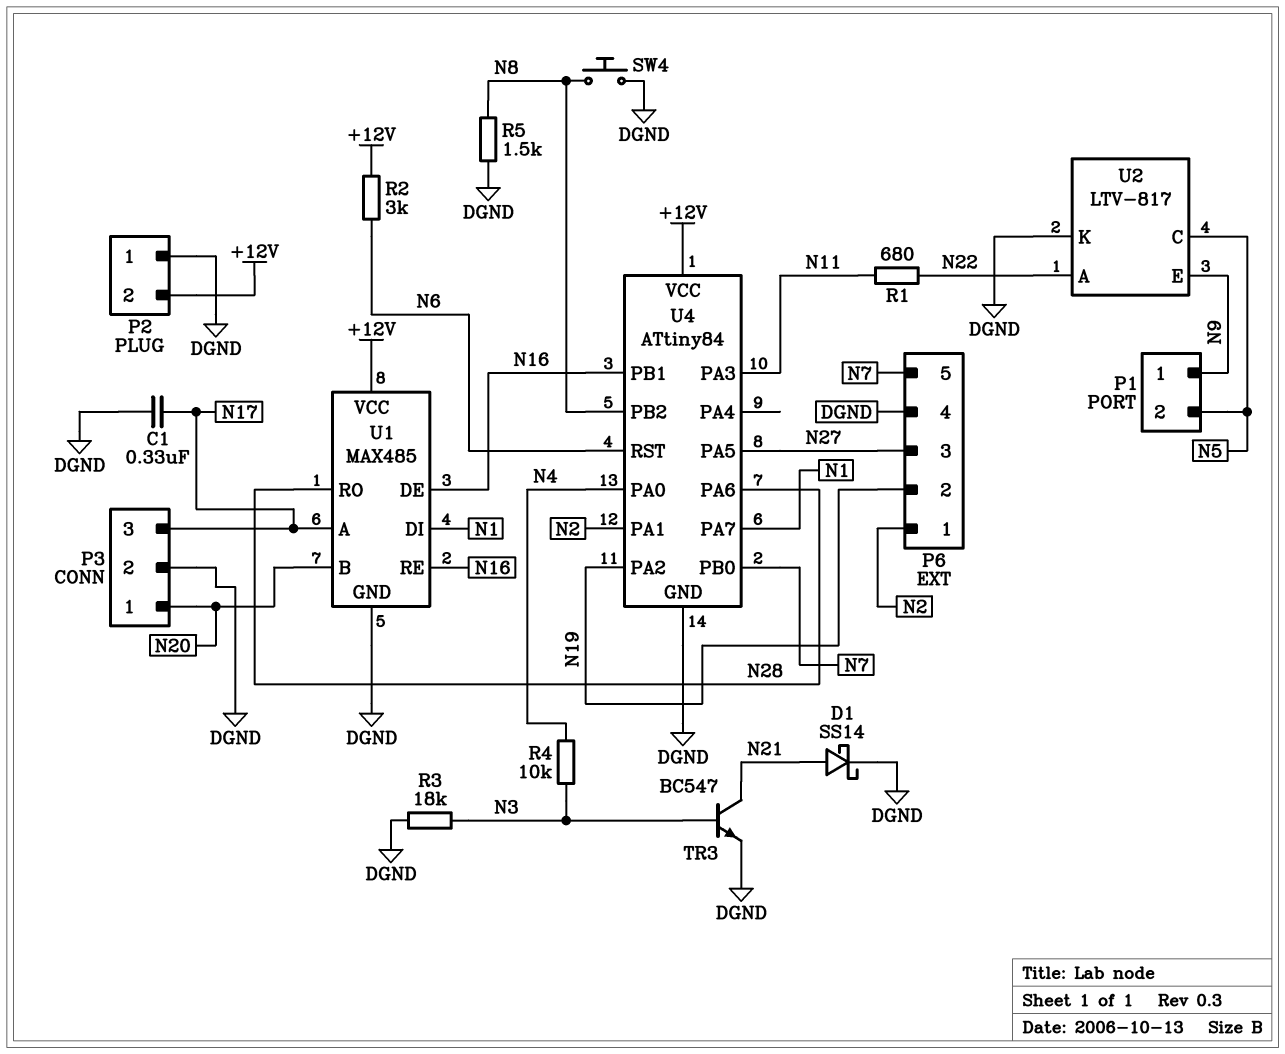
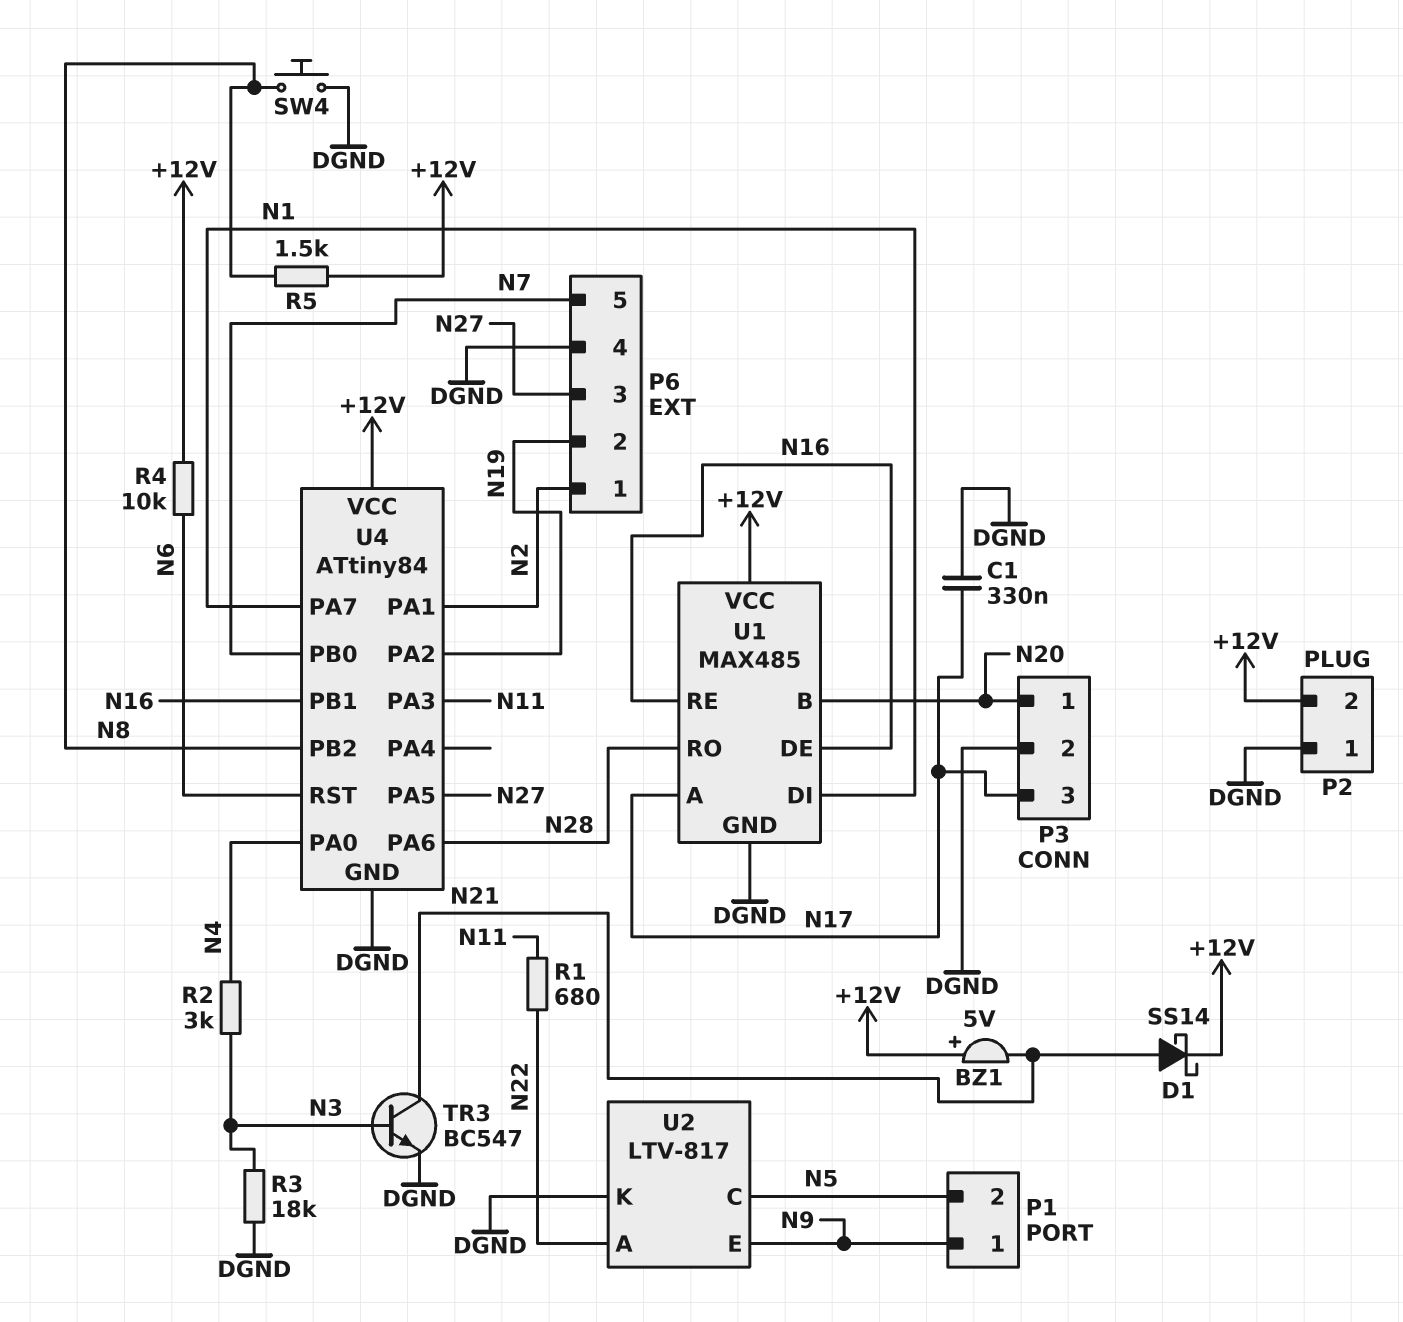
BZ1: none -> buzzer 5V (plus +12V, minus N21)
D1: schottky SS14 (A N21, K DGND) -> schottky SS14 (A N21, K +12V)
R2: 3k (+12V, N6) -> 3k (N3, N4)
R4: 10k (N3, N4) -> 10k (+12V, N6)
R5: 1.5k (DGND, N8) -> 1.5k (+12V, N8)

